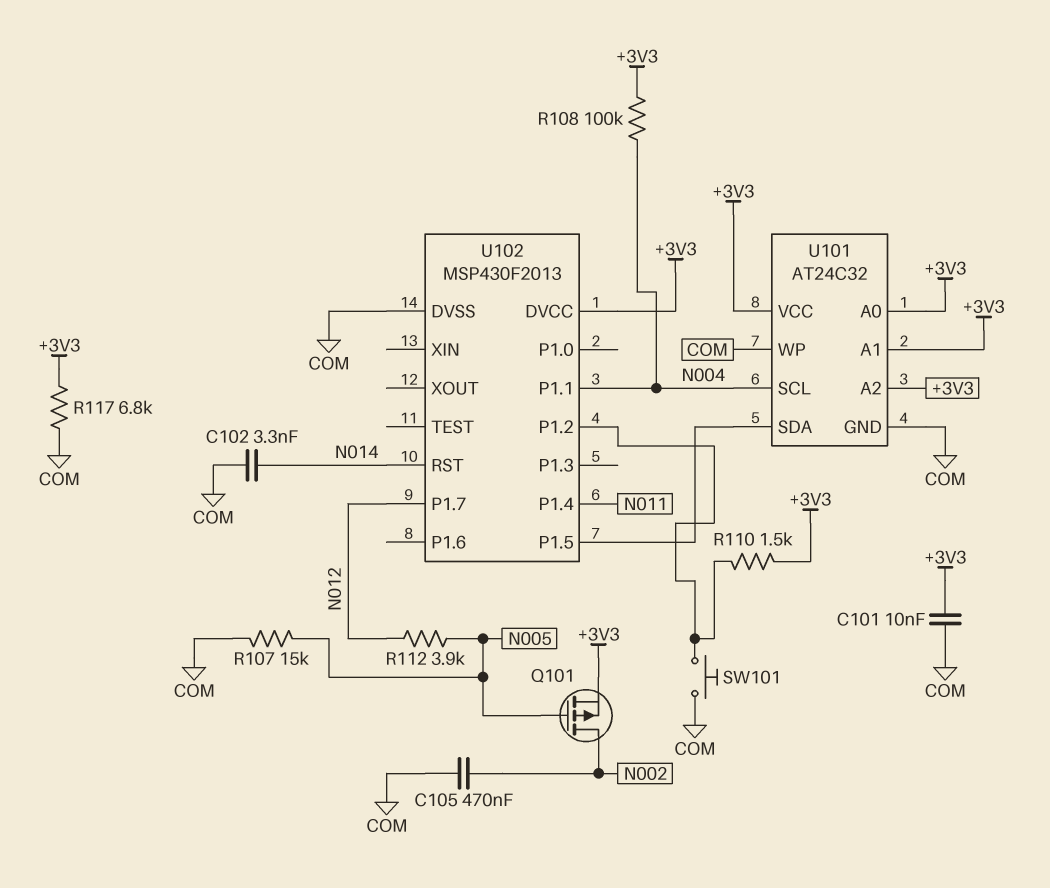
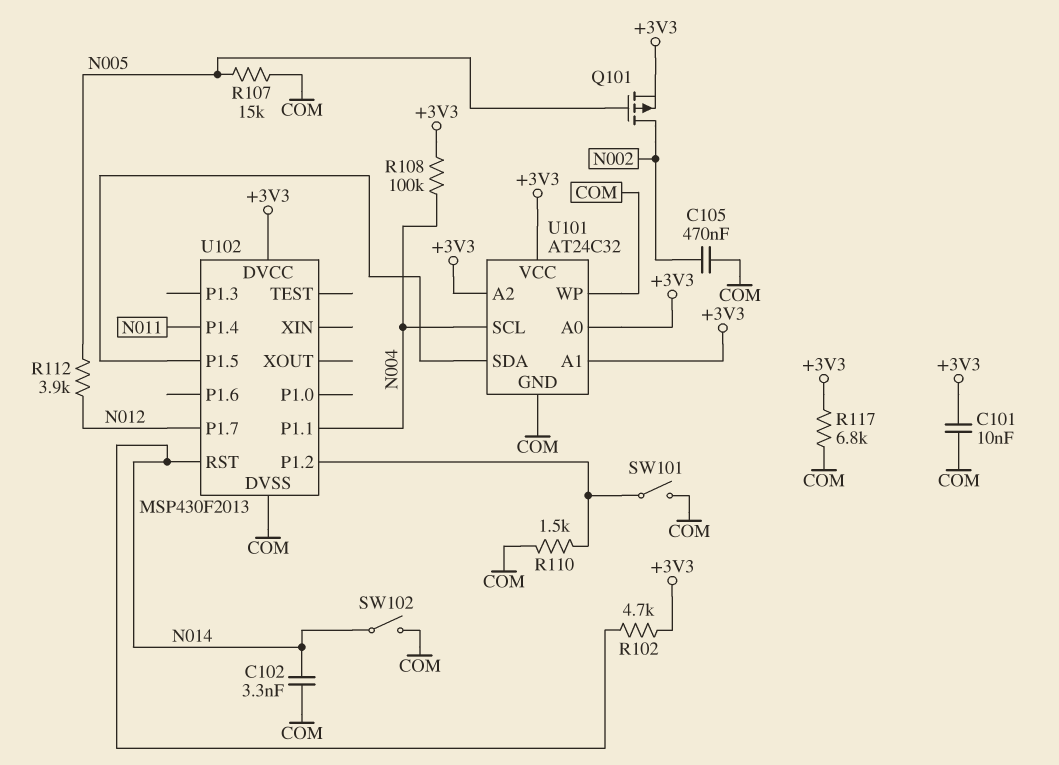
R102: none -> 4.7k (+3V3, N014)
R110: 1.5k (+3V3, U102/P1.2) -> 1.5k (COM, U102/P1.2)
SW101: button (COM, U102/P1.2) -> switch (COM, U102/P1.2)
SW102: none -> switch (COM, N014)

